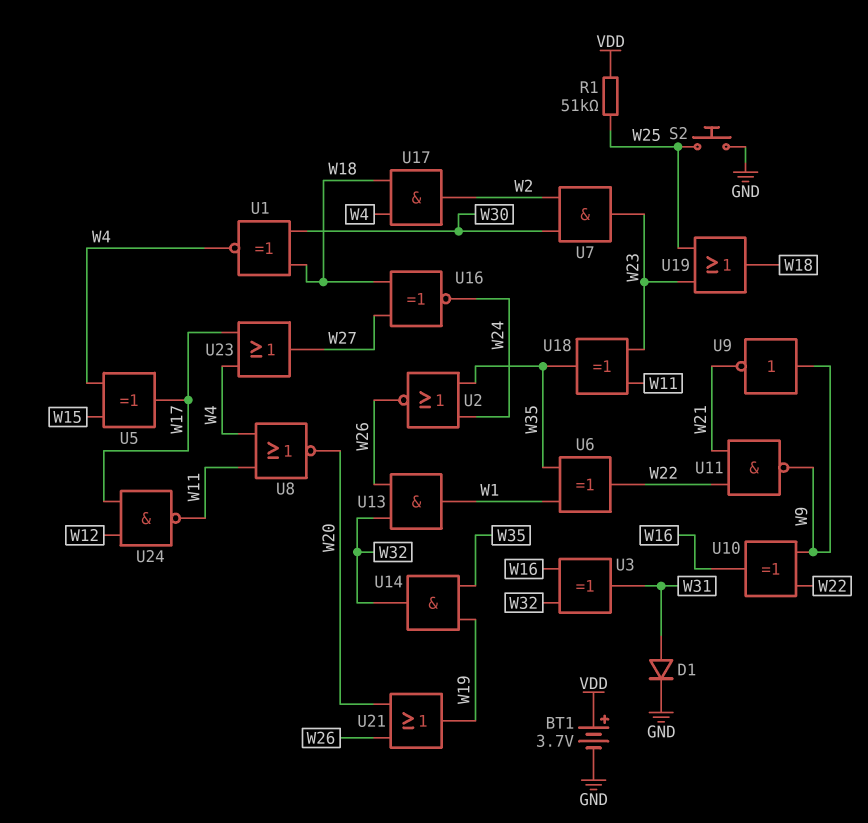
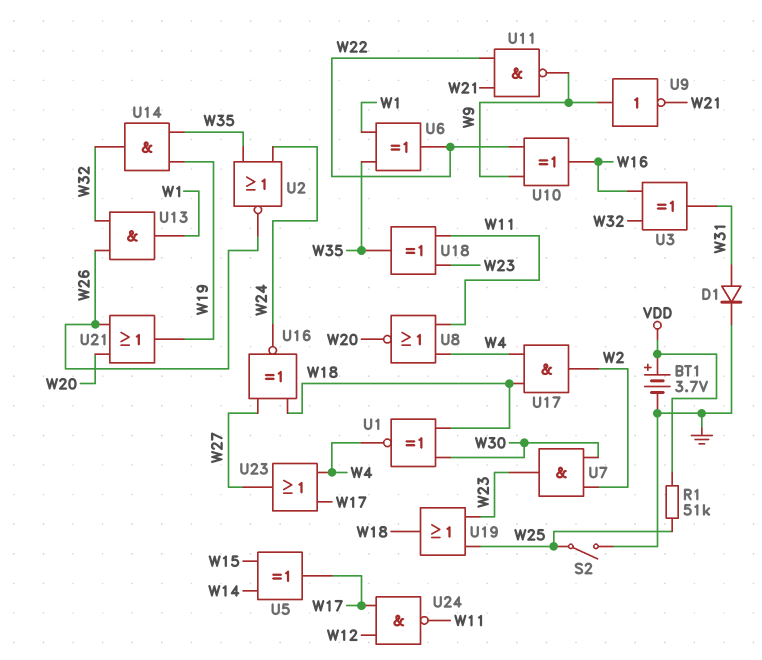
S2: button (GND, W25) -> switch (GND, W25)
U5: XOR (in W4, in W15, out W17) -> XOR (in W14, in W15, out W17)

